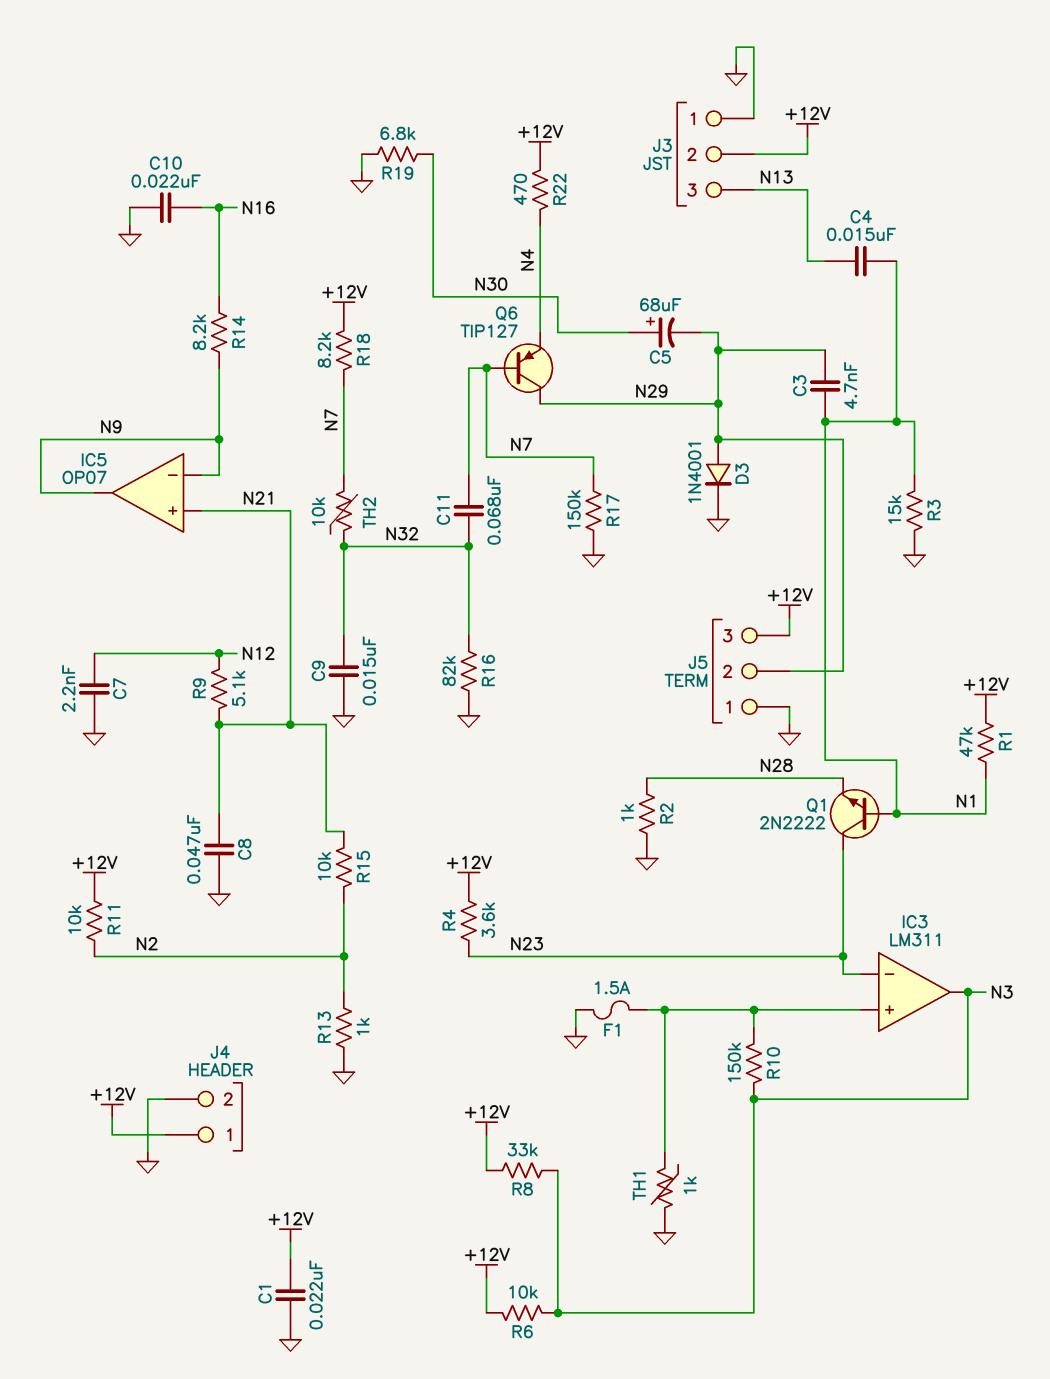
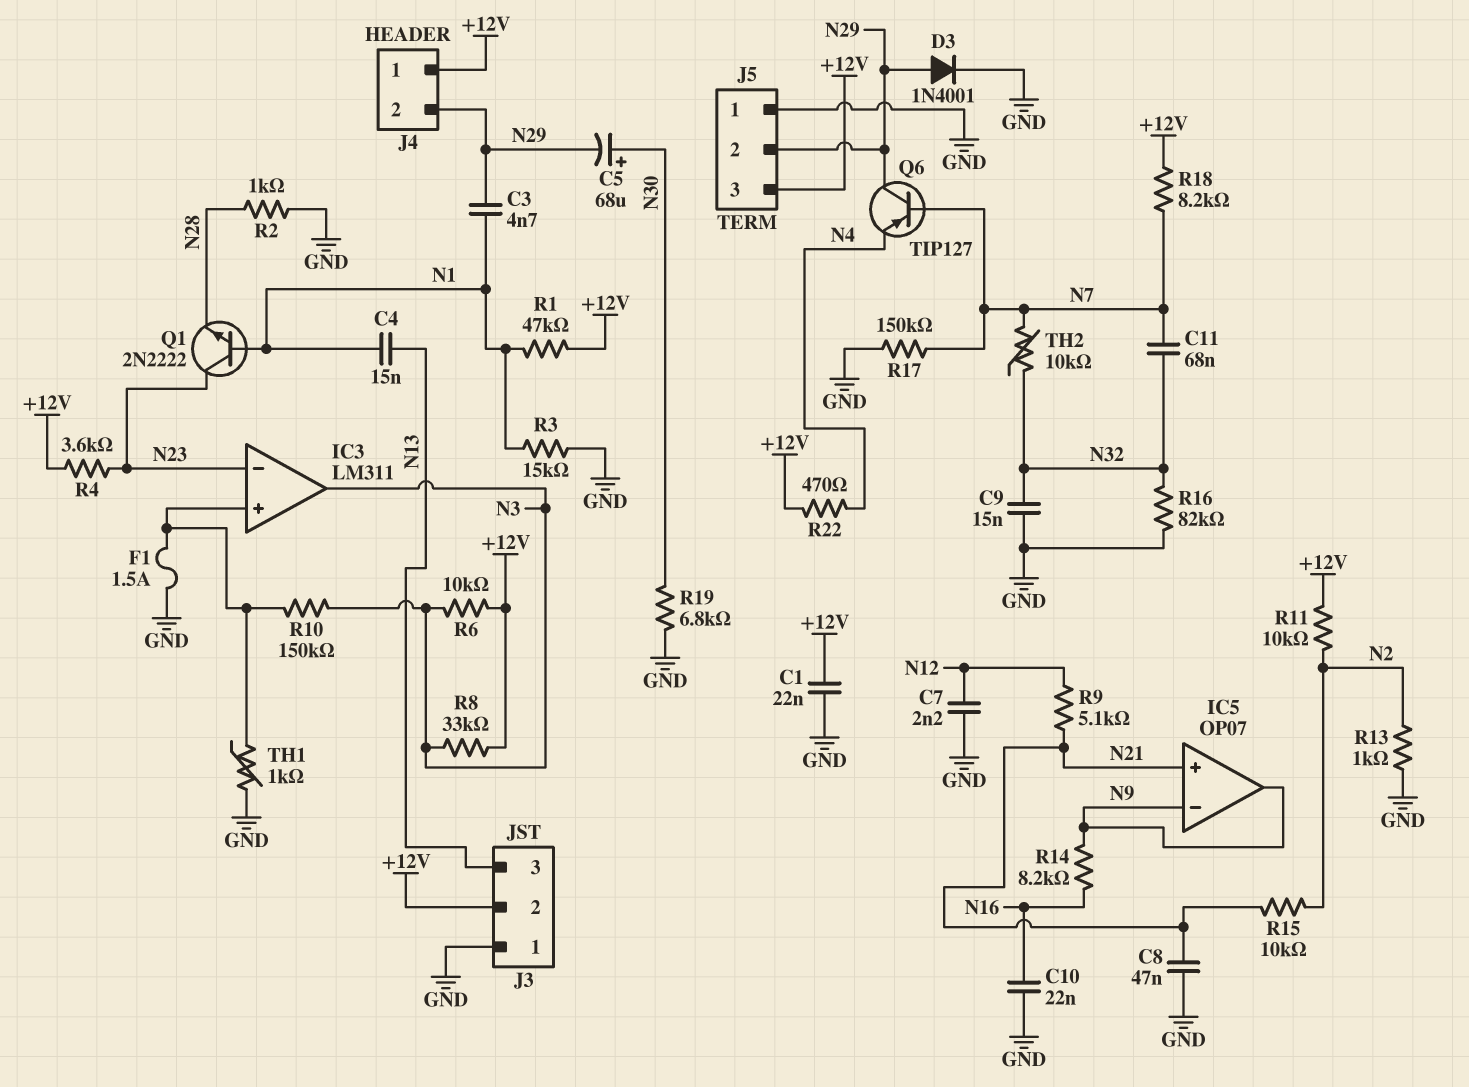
J4 pin 2: GND -> N29

